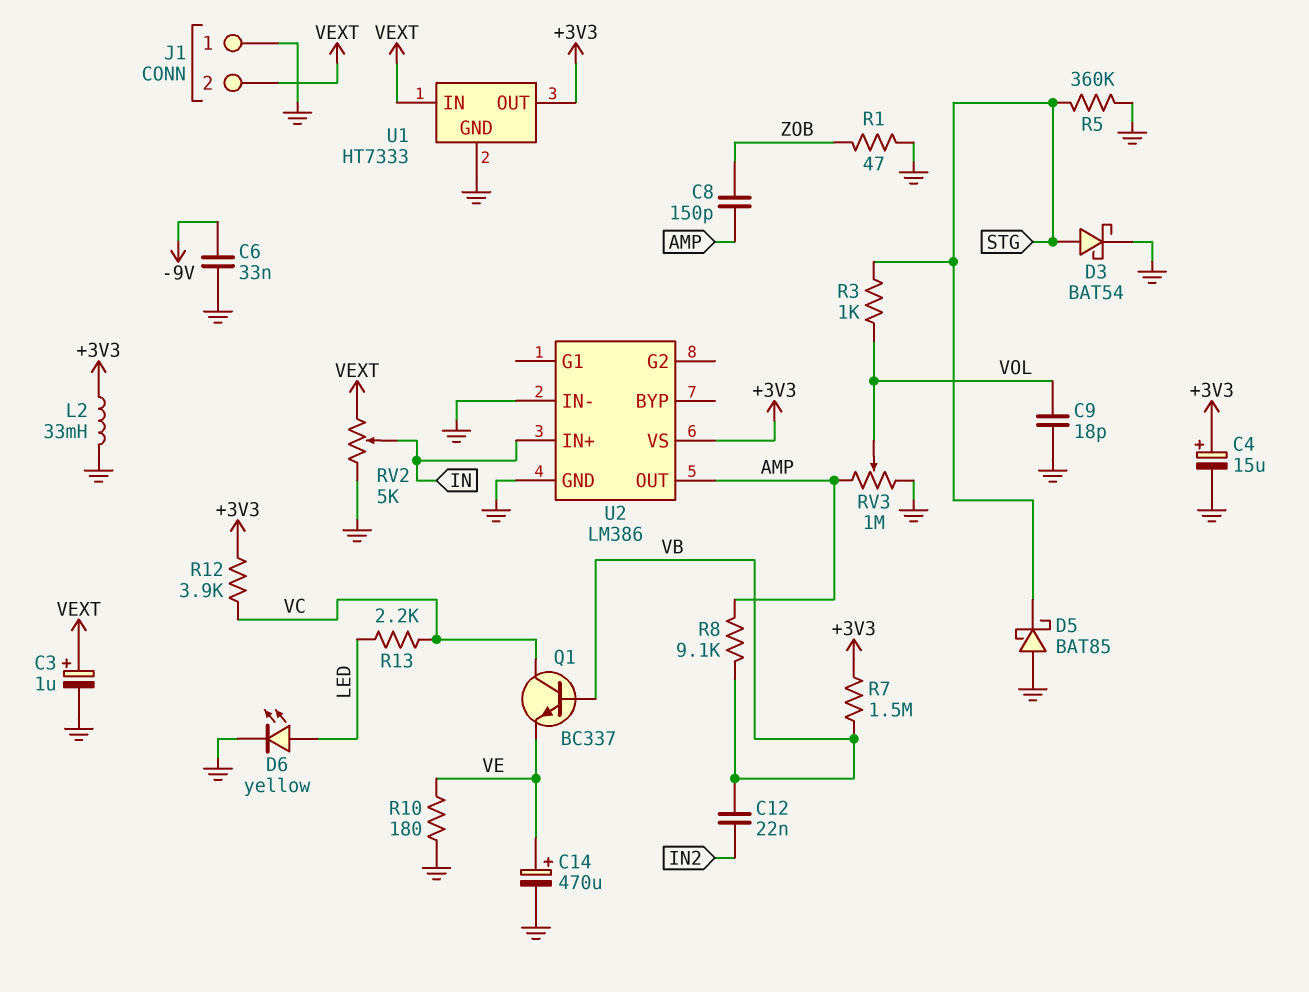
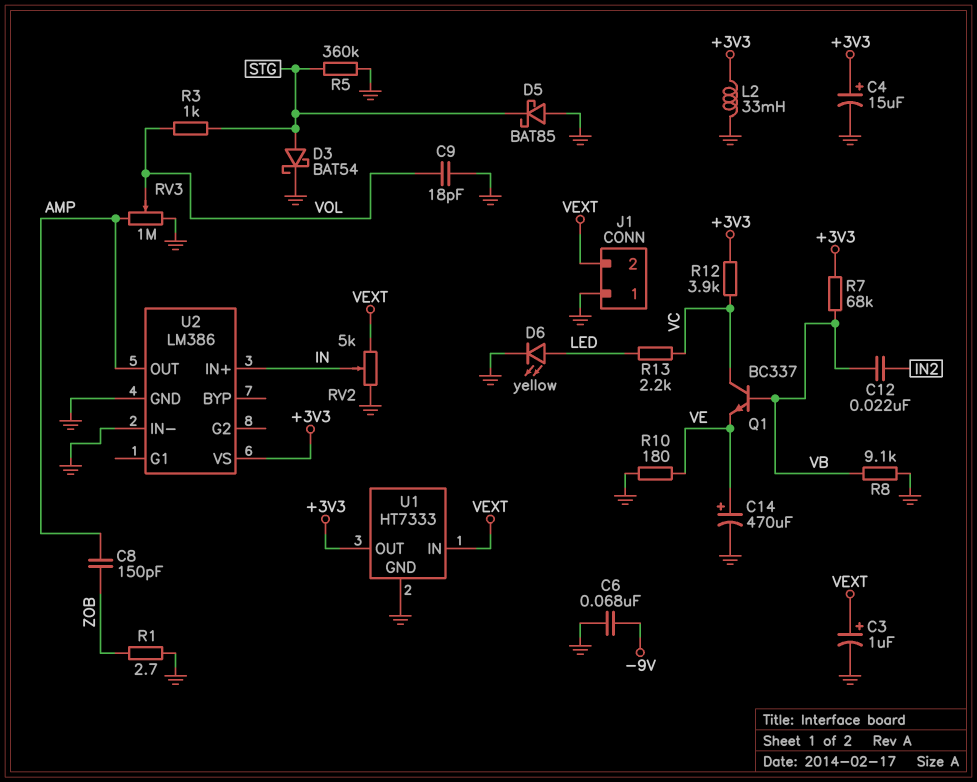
C6: 33nF (-9V, GND) -> 68nF (-9V, GND)
R1: 47 (GND, ZOB) -> 2.7 (GND, ZOB)
R7: 1.5M (+3V3, VB) -> 68k (+3V3, VB)
R8: 9.1k (AMP, VB) -> 9.1k (GND, VB)

